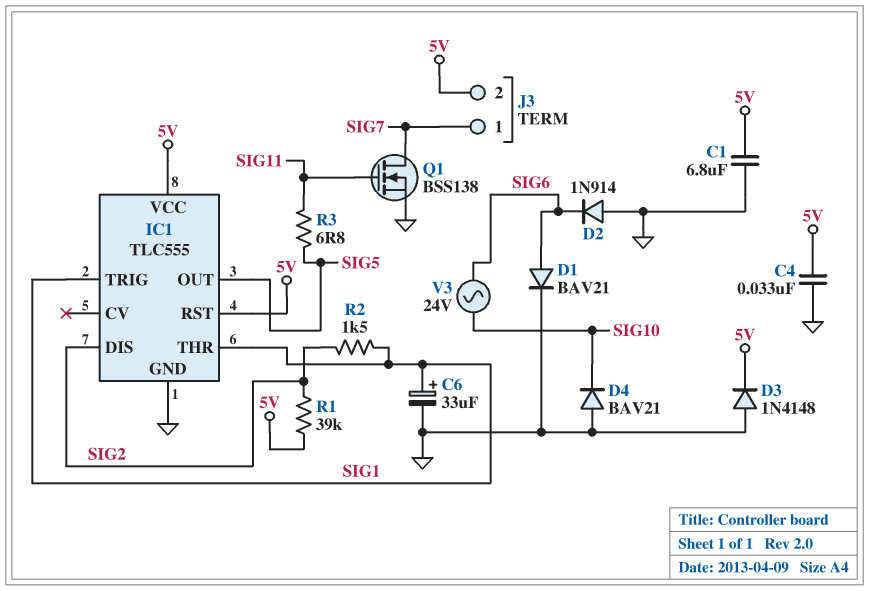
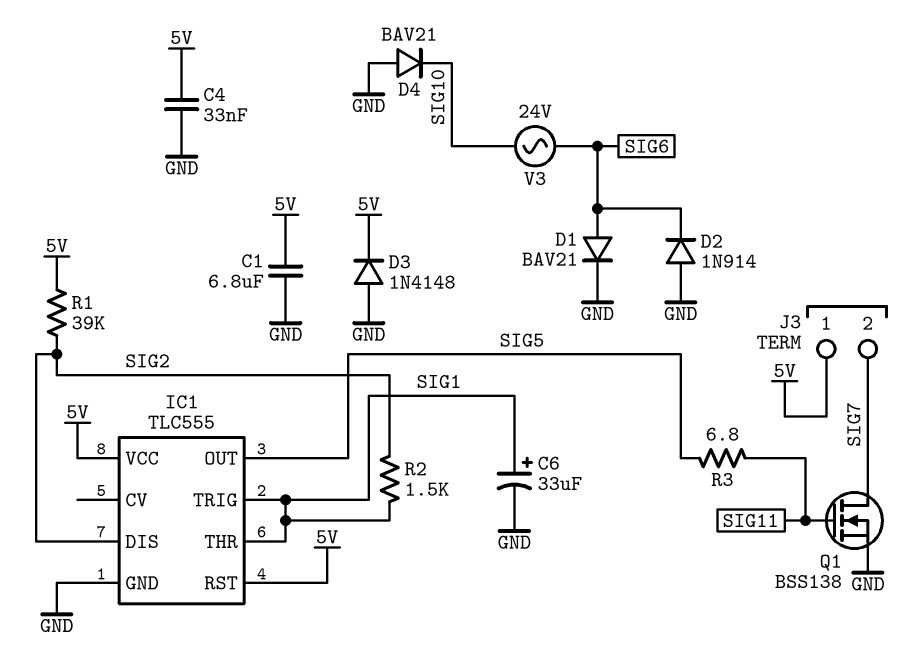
J3 pin 1: SIG7 -> 5V
J3 pin 2: 5V -> SIG7

